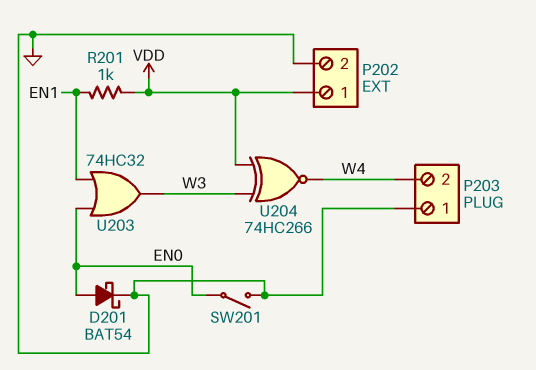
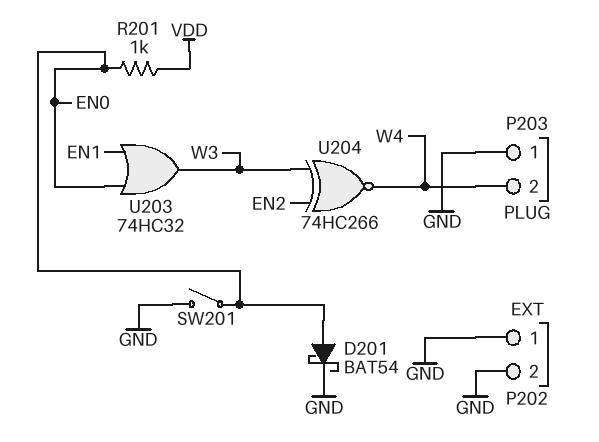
P202 pin 1: VDD -> GND
R201: 1k (EN1, VDD) -> 1k (EN0, VDD)
U204: XNOR 74HC266 (in VDD, in W3, out W4) -> XNOR 74HC266 (in EN2, in W3, out W4)

